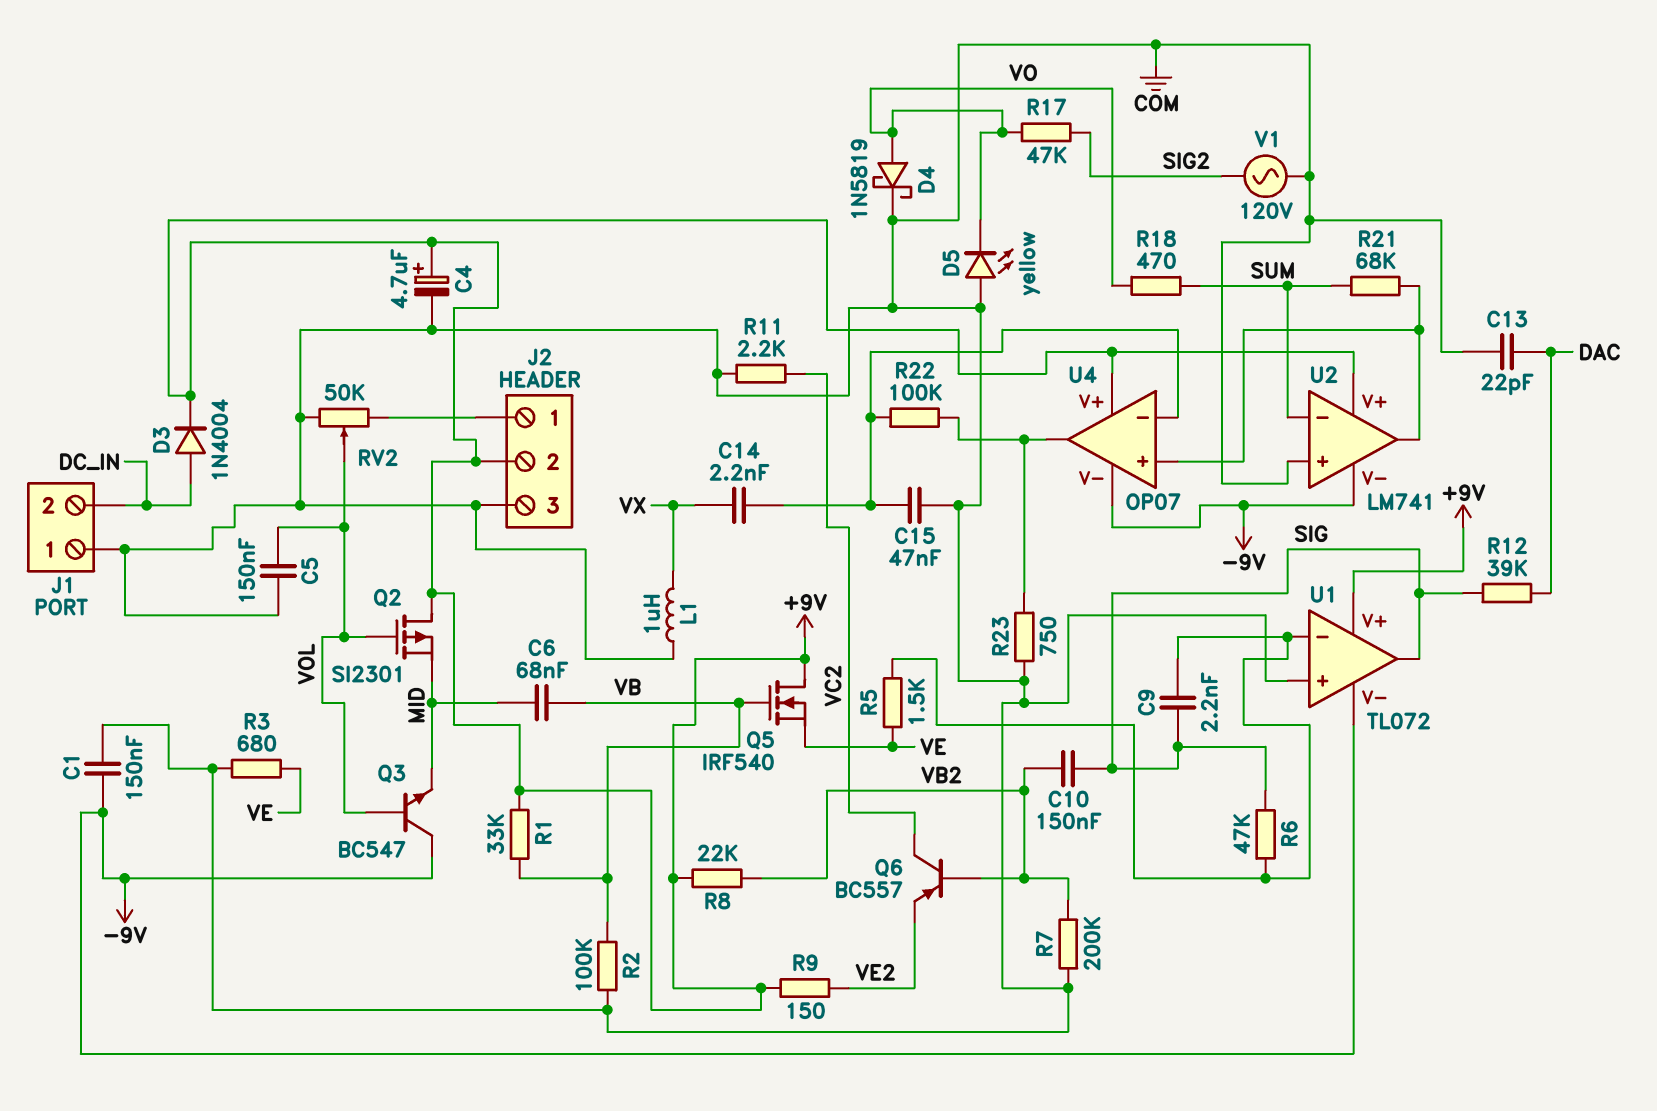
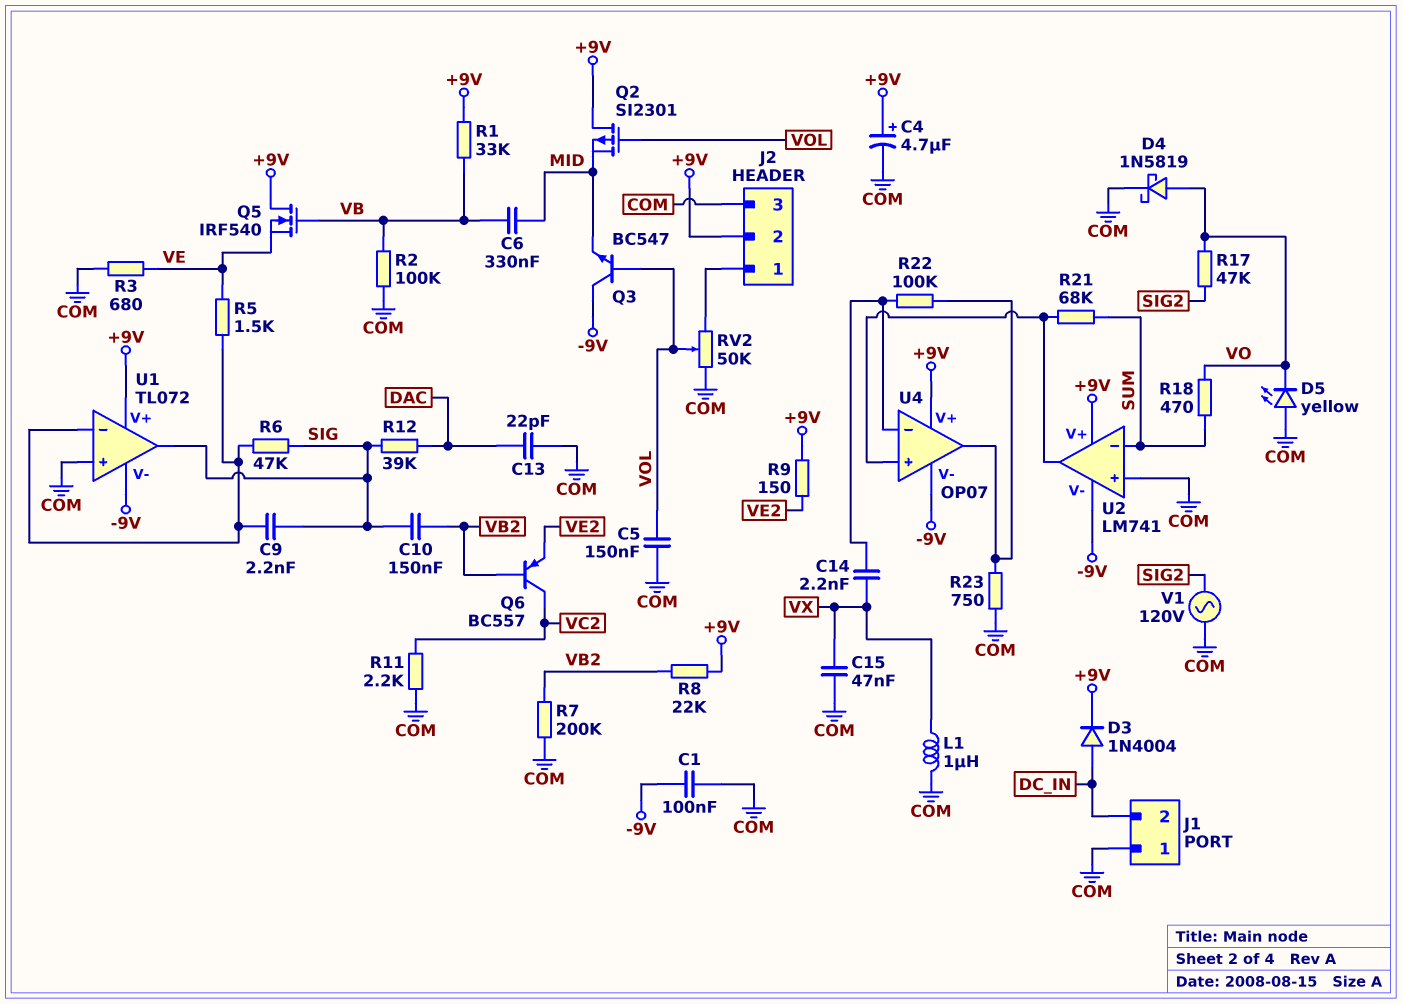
C1: 150nF (-9V, COM) -> 100nF (-9V, COM)
C6: 68nF (MID, VB) -> 330nF (MID, VB)
C15: 47nF (COM, U4/in-) -> 47nF (COM, VX)

